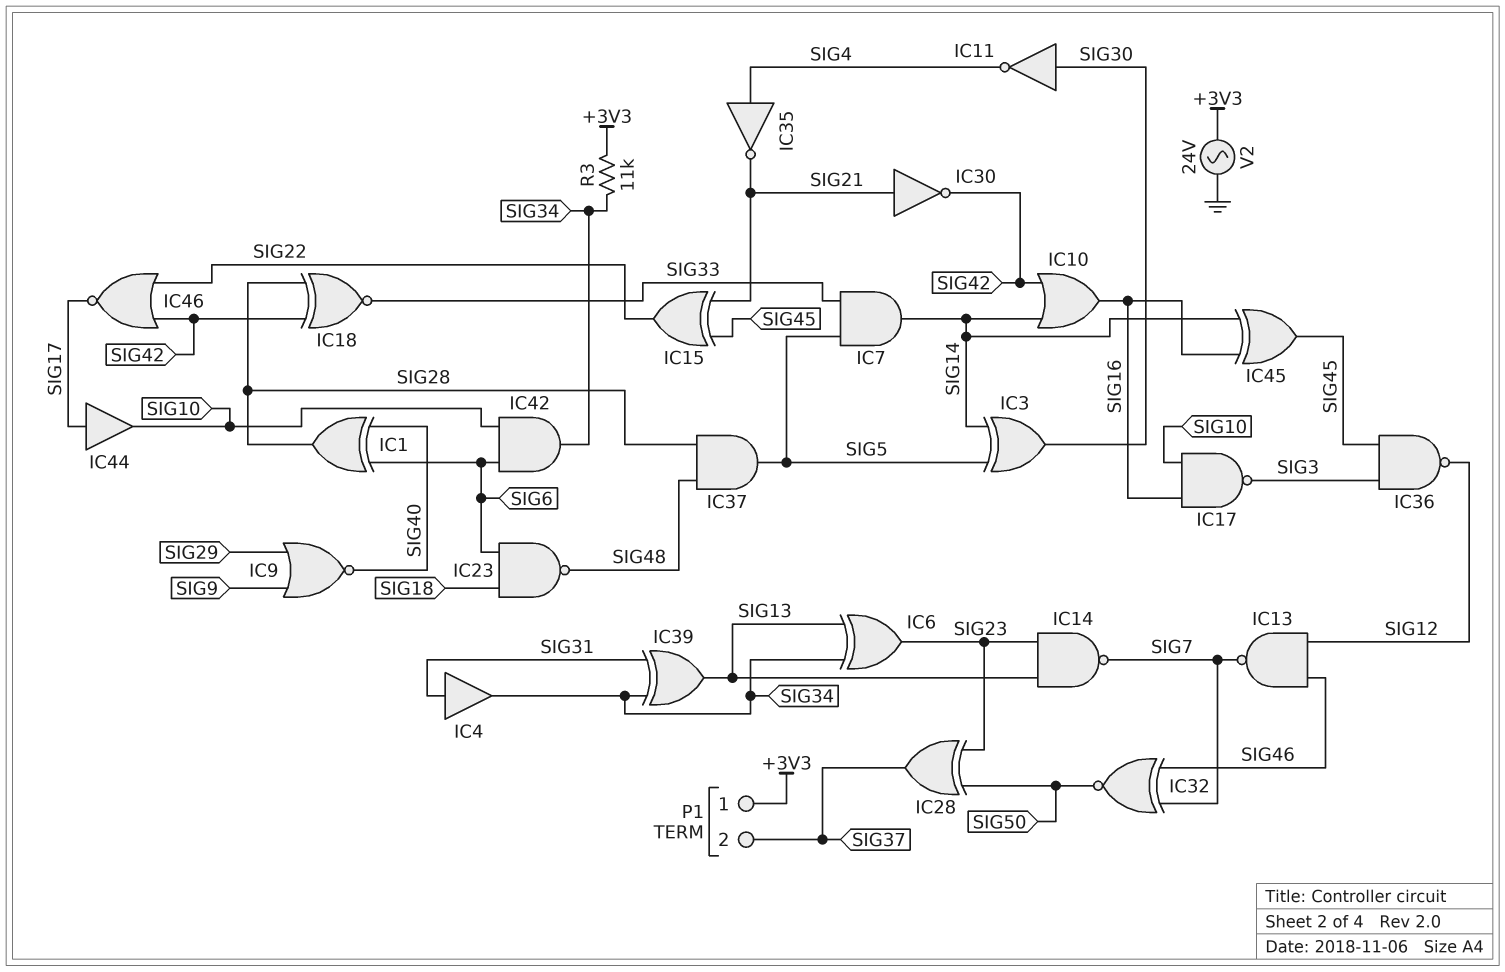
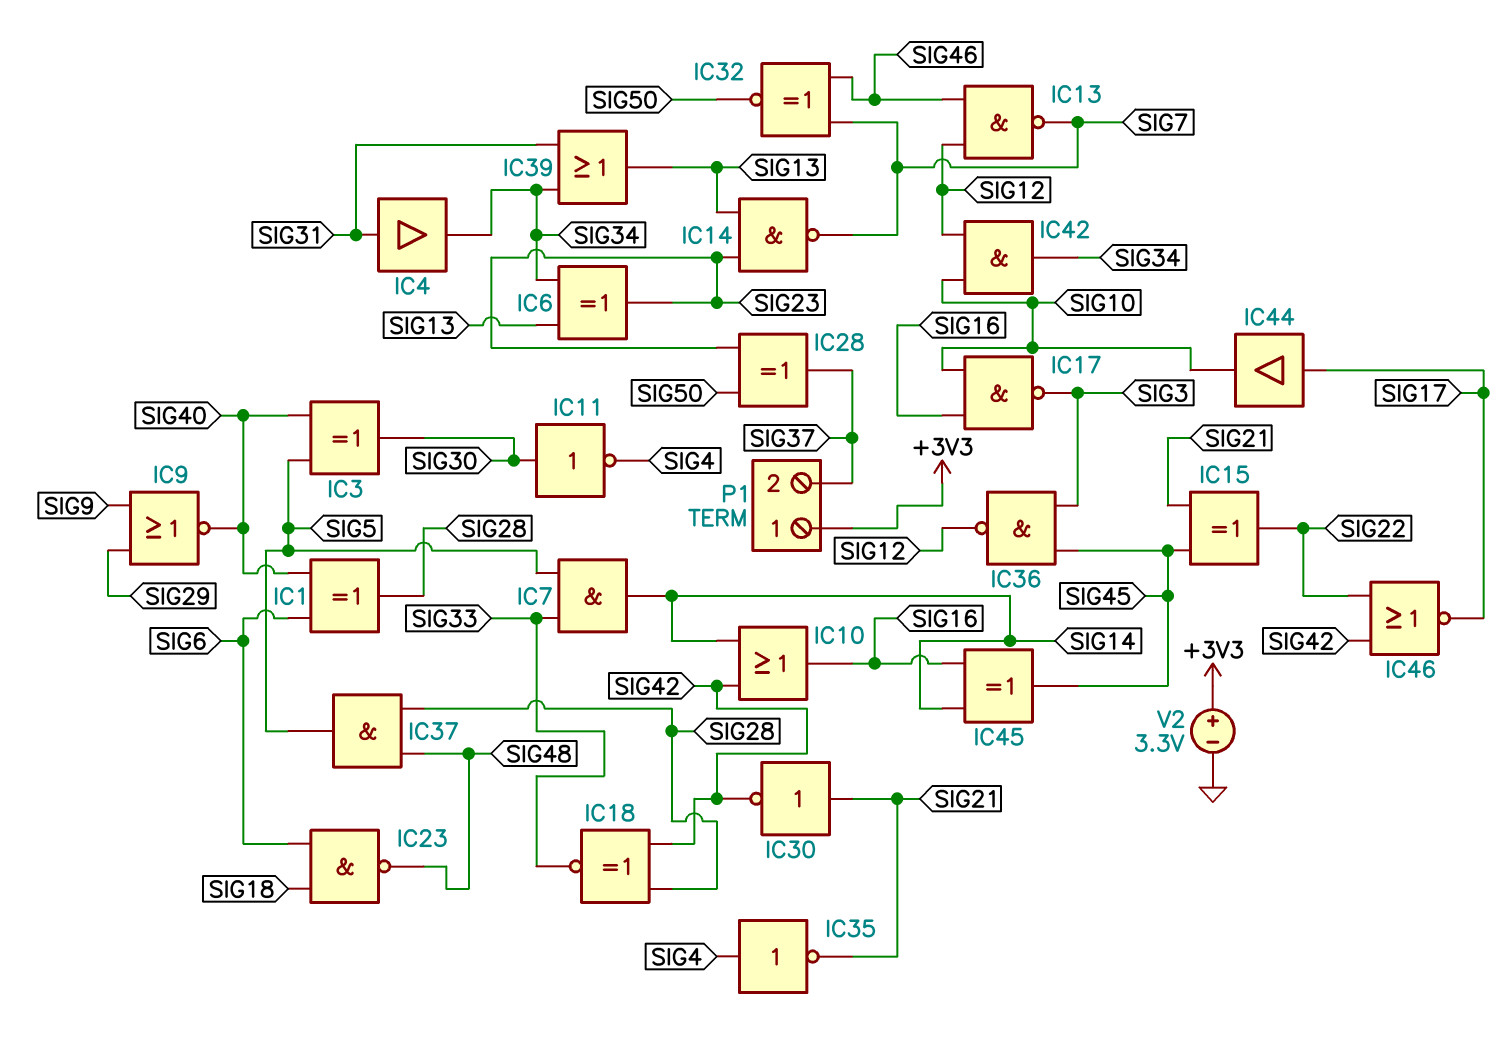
IC3: XOR (in SIG5, in SIG14, out SIG30) -> XOR (in SIG5, in SIG40, out SIG30)
IC39: XOR (in SIG31, in SIG34, out SIG13) -> OR (in SIG31, in SIG34, out SIG13)
IC42: AND (in SIG6, in SIG10, out SIG34) -> AND (in SIG10, in SIG12, out SIG34)
R3: 11k (+3V3, SIG34) -> none
V2: AC 24V (+3V3, GND) -> 3.3V (plus +3V3, minus GND)

